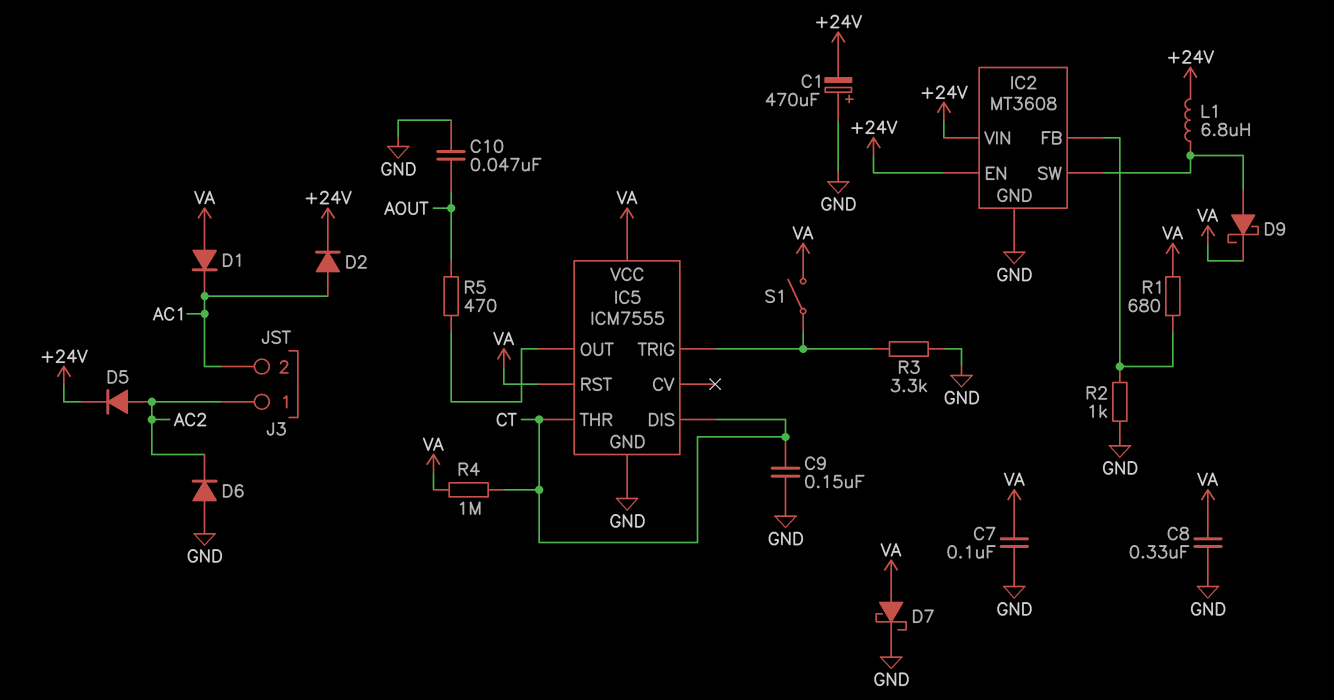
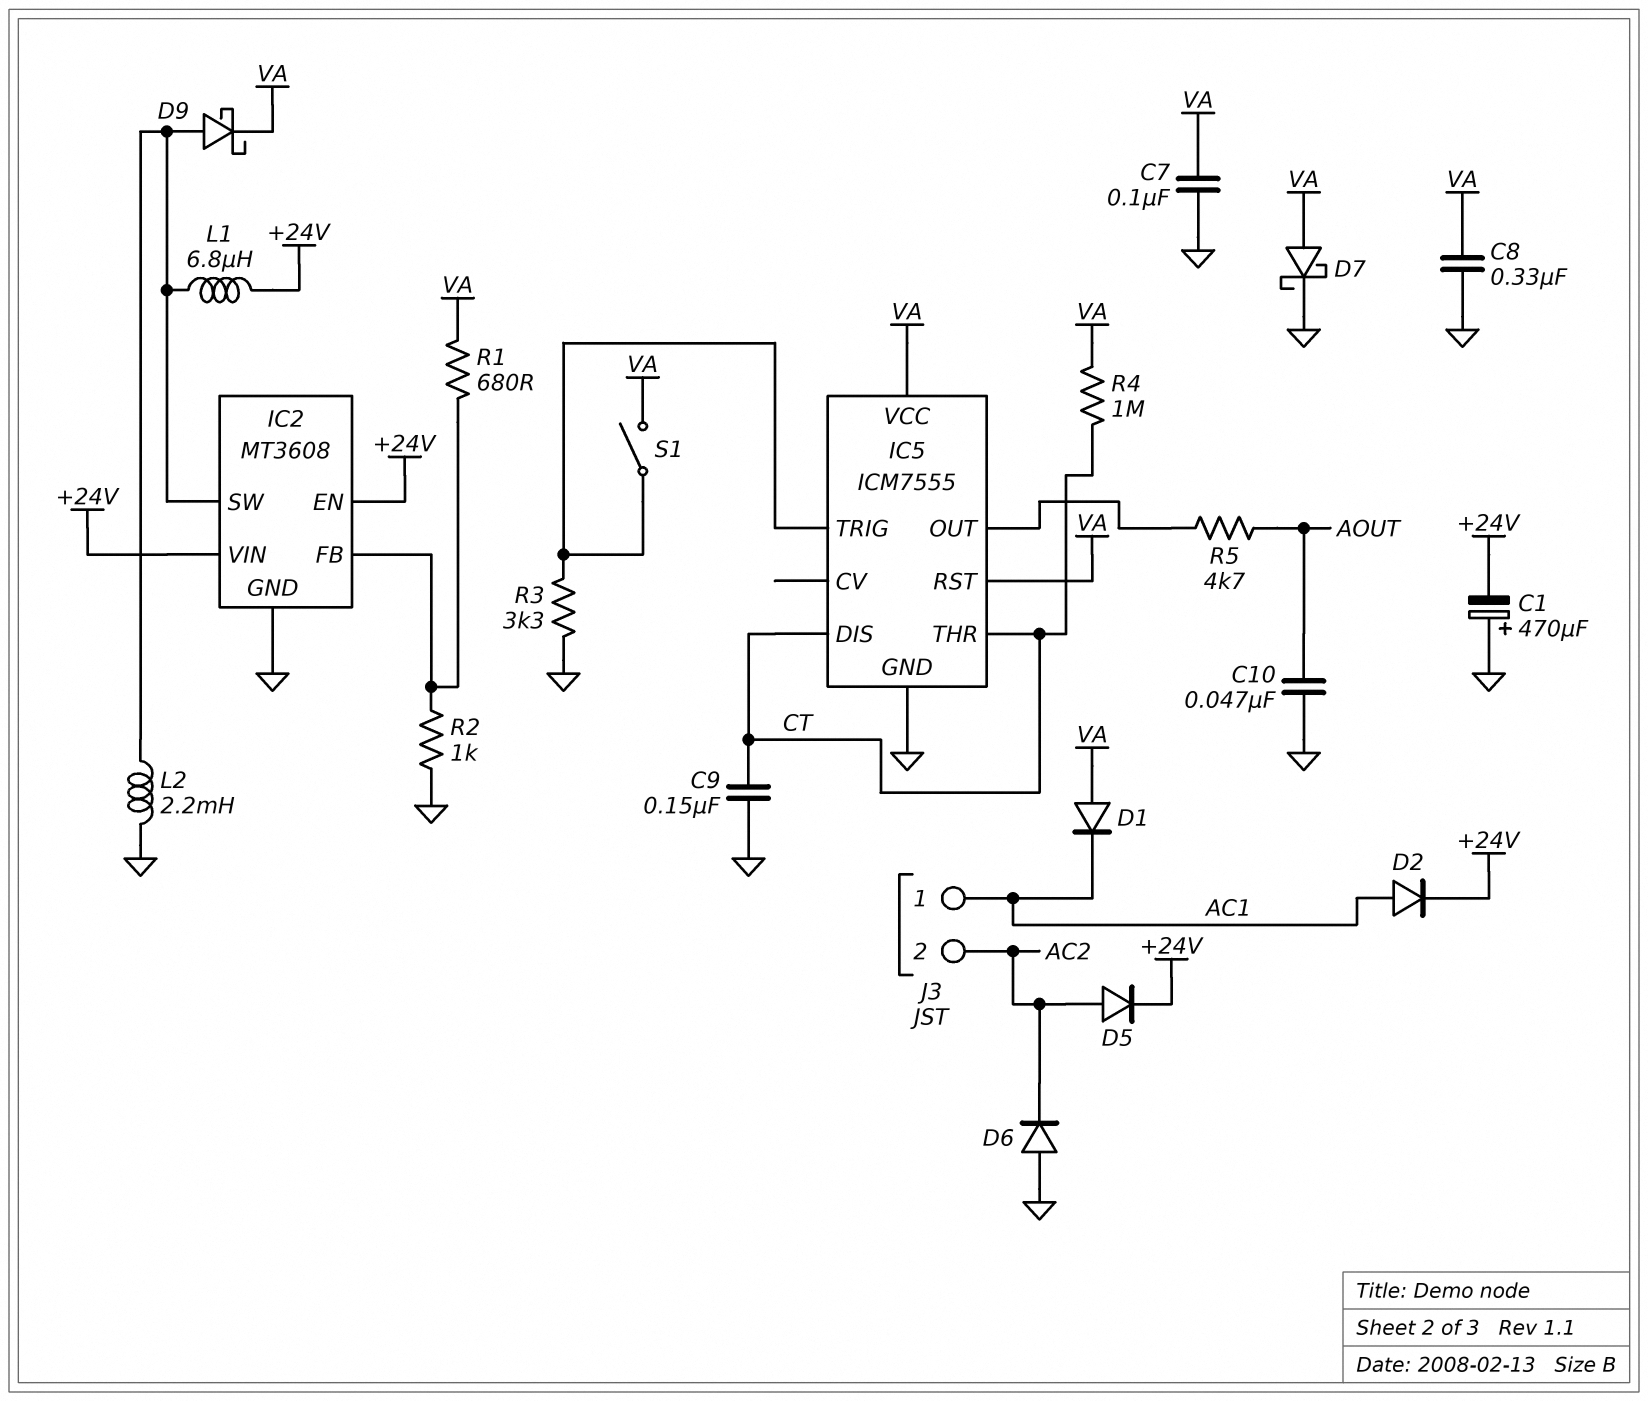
J3 pin 1: AC2 -> AC1
J3 pin 2: AC1 -> AC2
L2: none -> 2.2mH (GND, IC2/SW)
R5: 470 (AOUT, IC5/OUT) -> 4.7k (AOUT, IC5/OUT)

